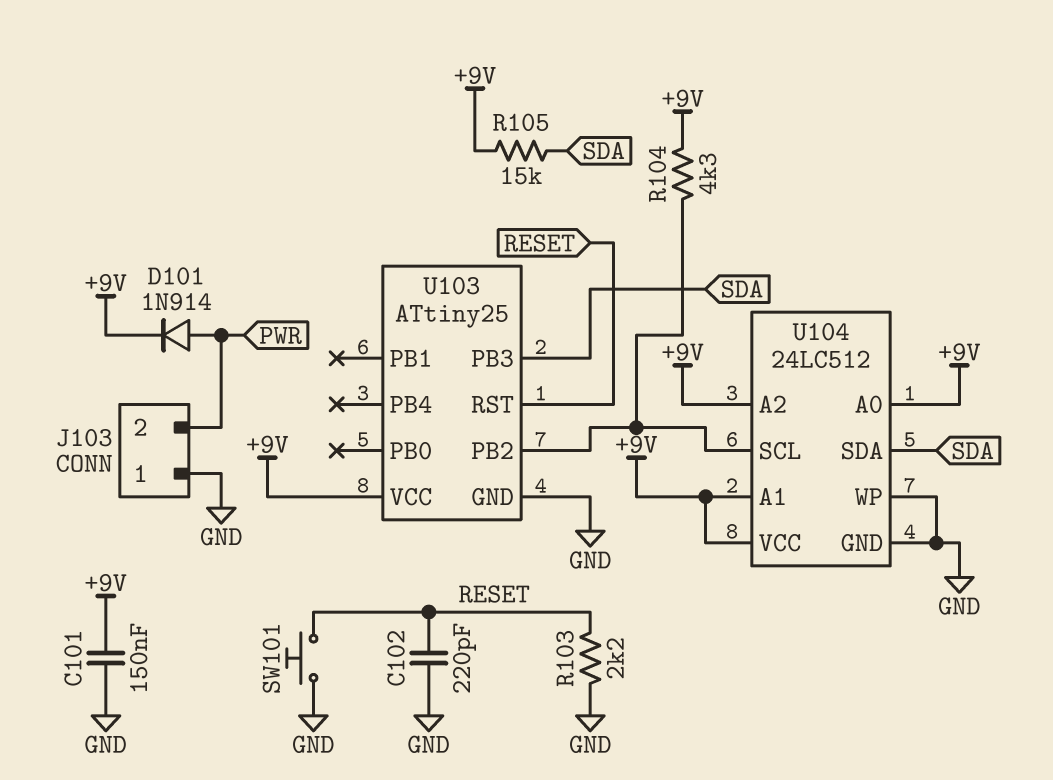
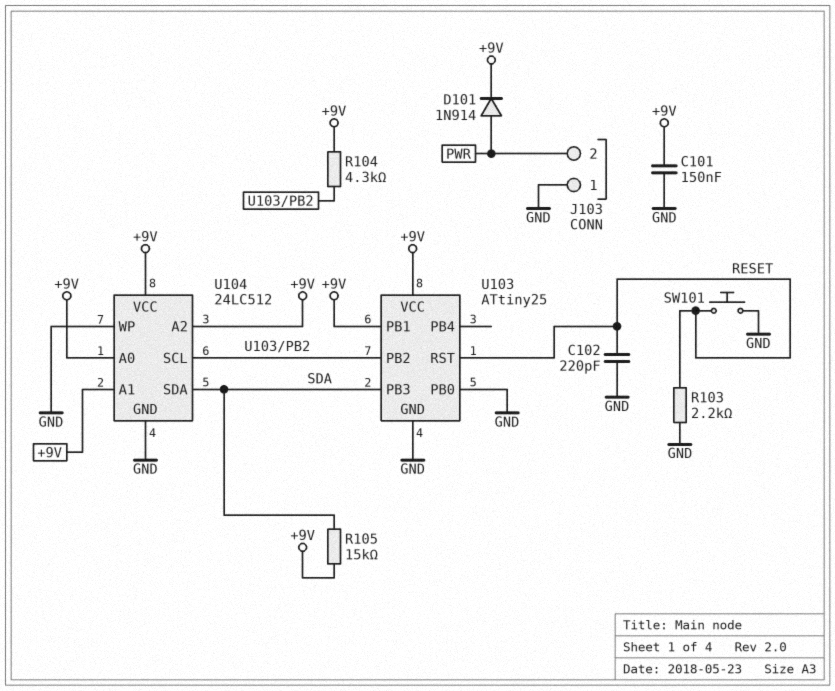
U103 pin PB0: none -> GND
U103 pin PB1: none -> +9V

